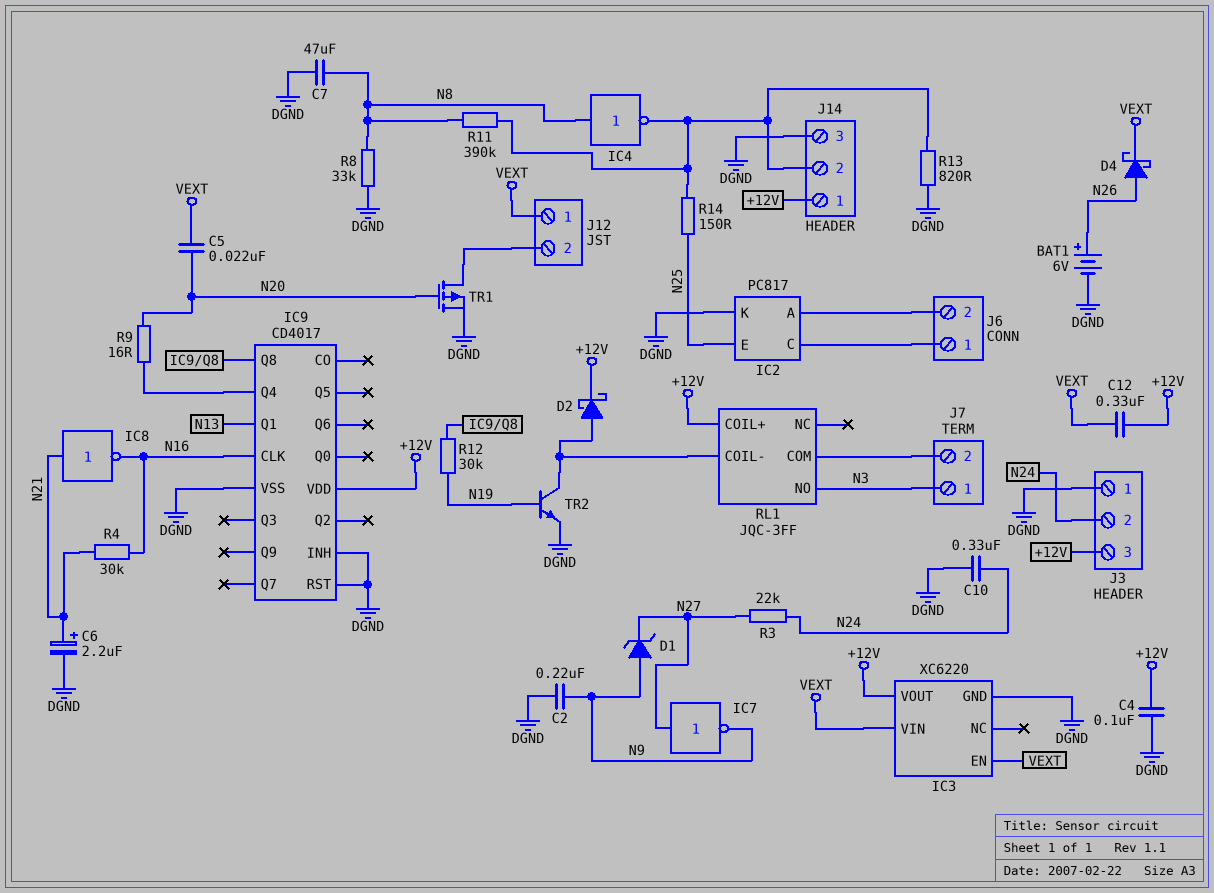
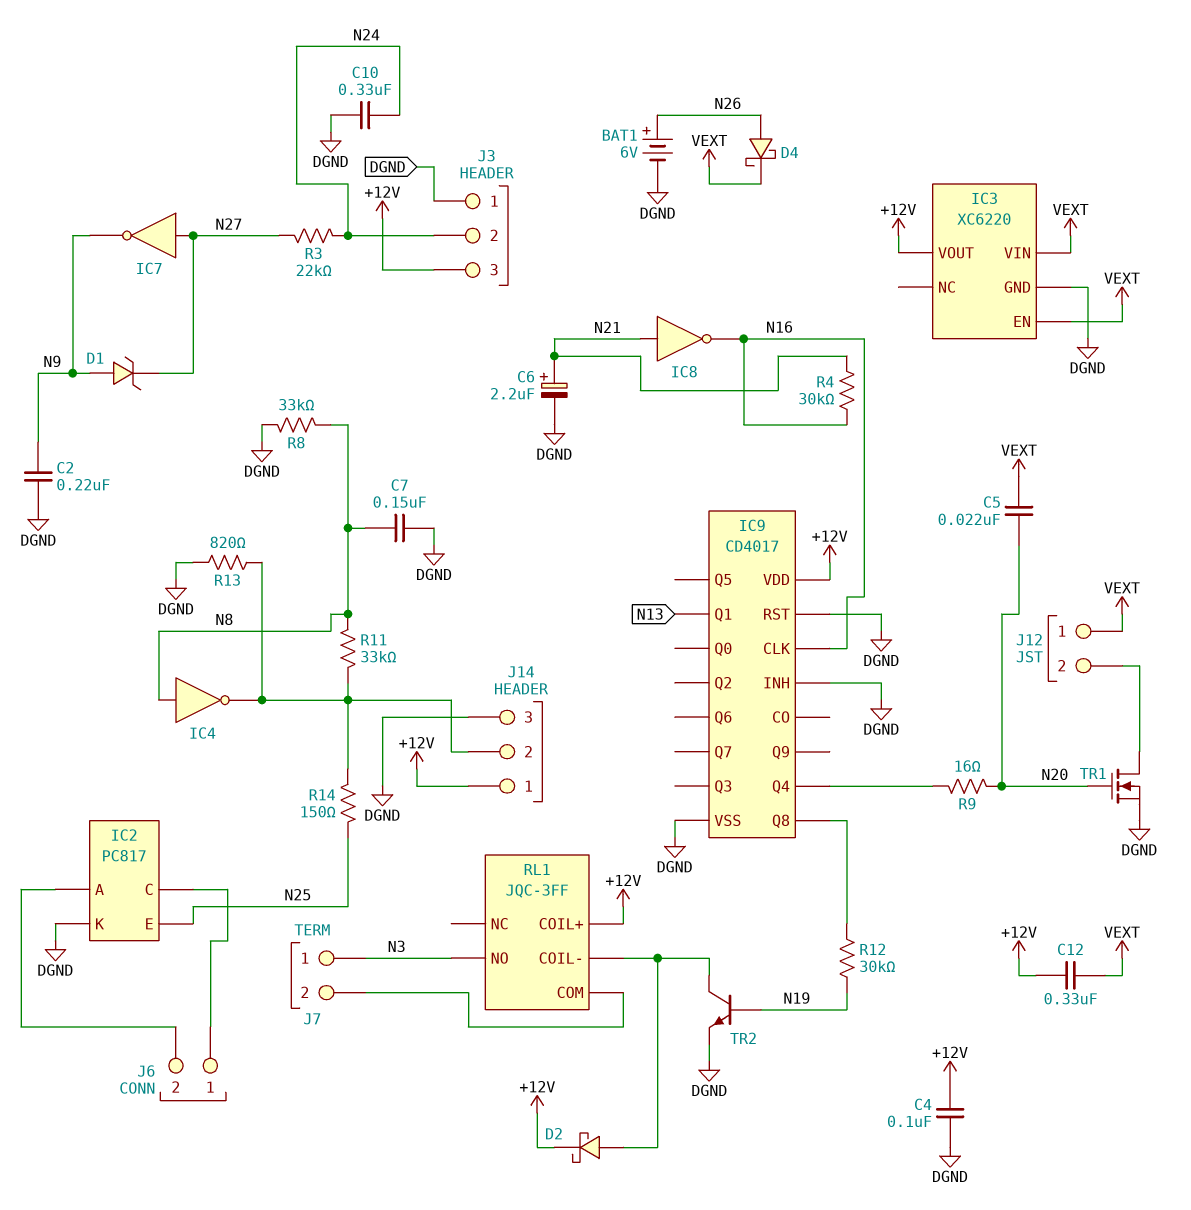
C7: 47uF (DGND, N8) -> 150nF (DGND, N8)
R11: 390k (J14/2, N8) -> 33k (J14/2, N8)
TR1: PMOS (G N20, D J12/2, S DGND) -> NMOS (G N20, D J12/2, S DGND)

